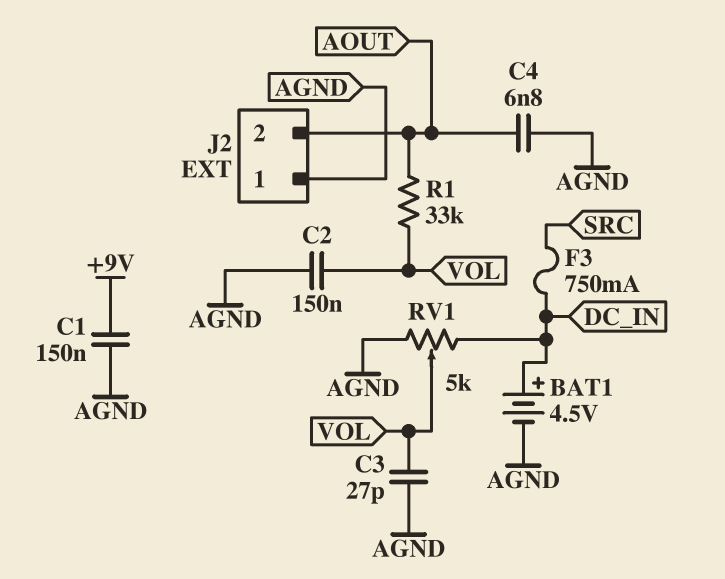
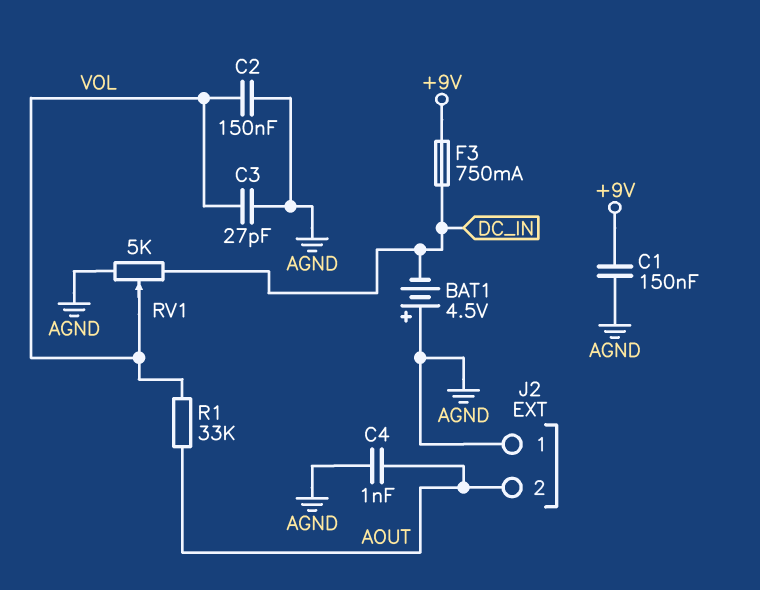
BAT1: 4.5V (plus DC_IN, minus AGND) -> 4.5V (plus AGND, minus DC_IN)
C4: 6.8nF (AGND, AOUT) -> 1nF (AGND, AOUT)
F3: 750mA (DC_IN, SRC) -> 750mA (+9V, DC_IN)

